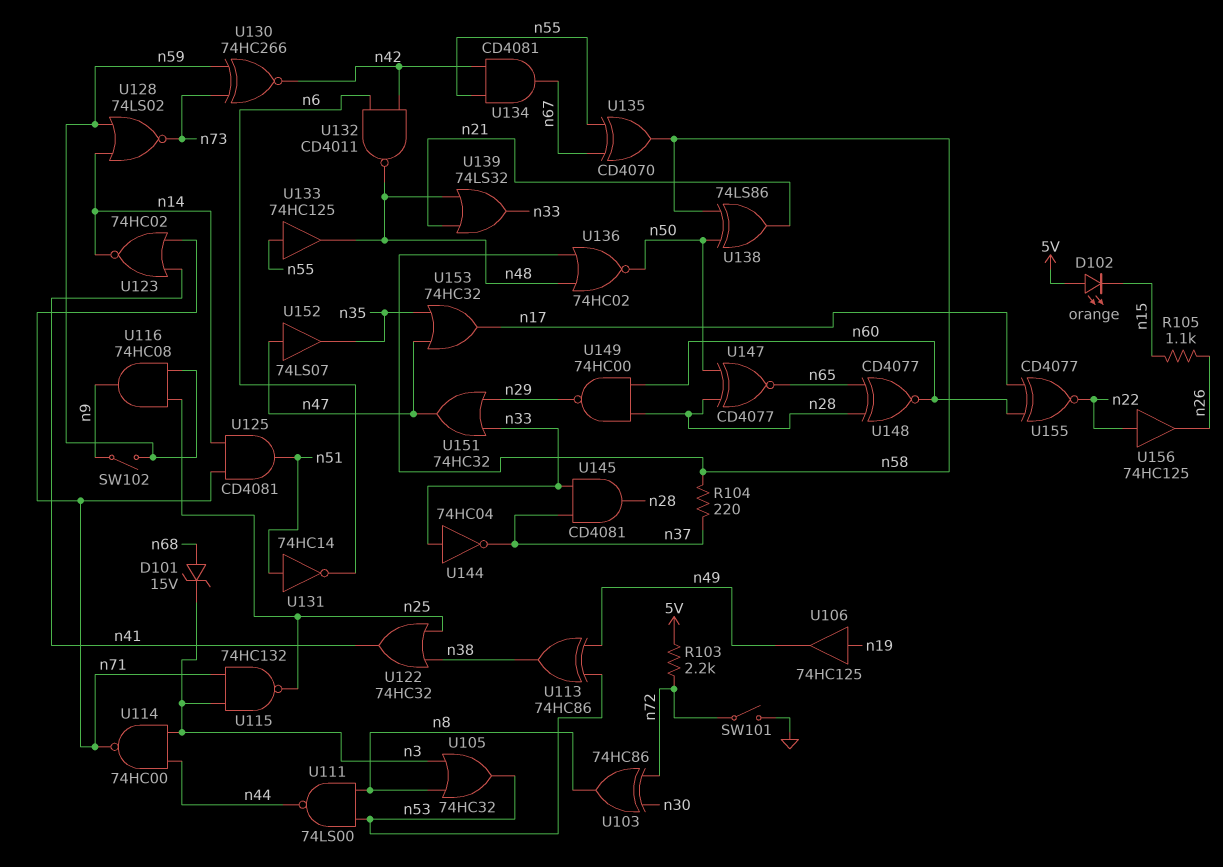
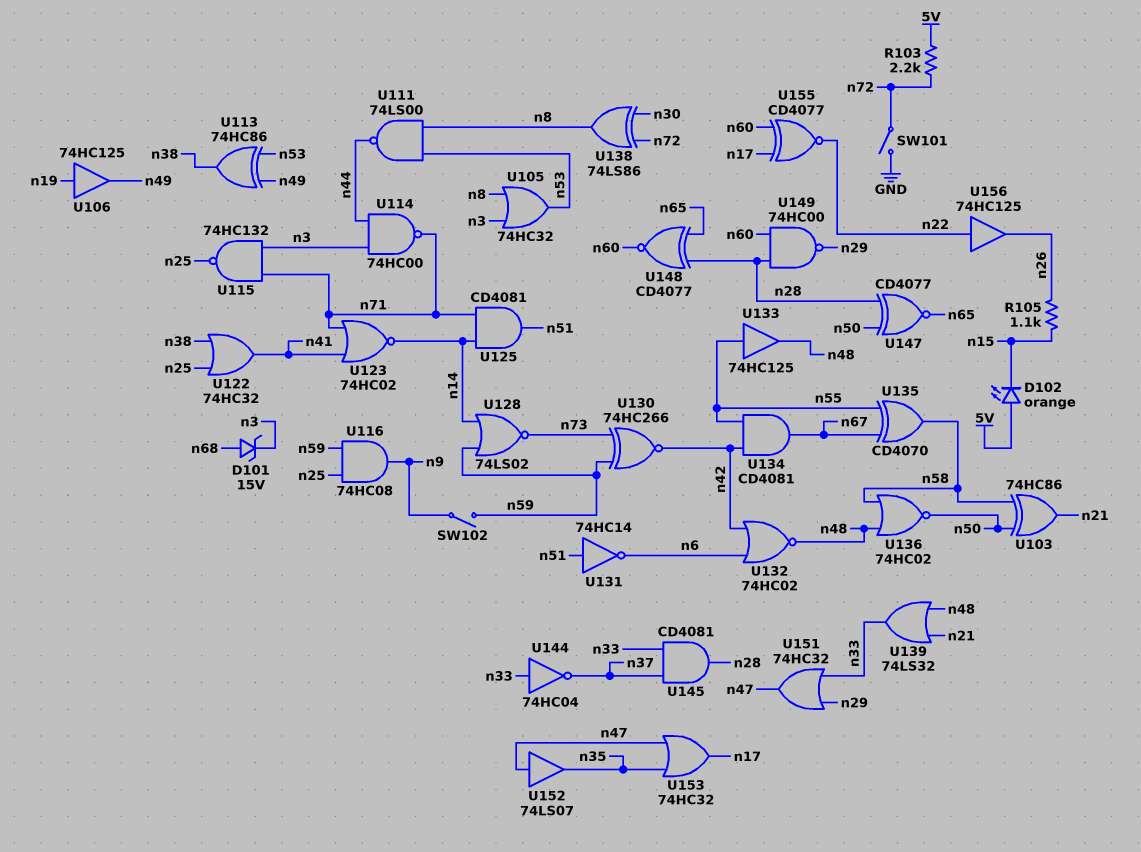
R104: 220 (n37, n58) -> none
U103: XOR 74HC86 (in n30, in n72, out n8) -> XOR 74HC86 (in n50, in n58, out n21)
U132: NAND CD4011 (in n6, in n42, out n48) -> NOR 74HC02 (in n6, in n42, out n48)
U138: XOR 74LS86 (in n50, in n58, out n21) -> XOR 74LS86 (in n30, in n72, out n8)

